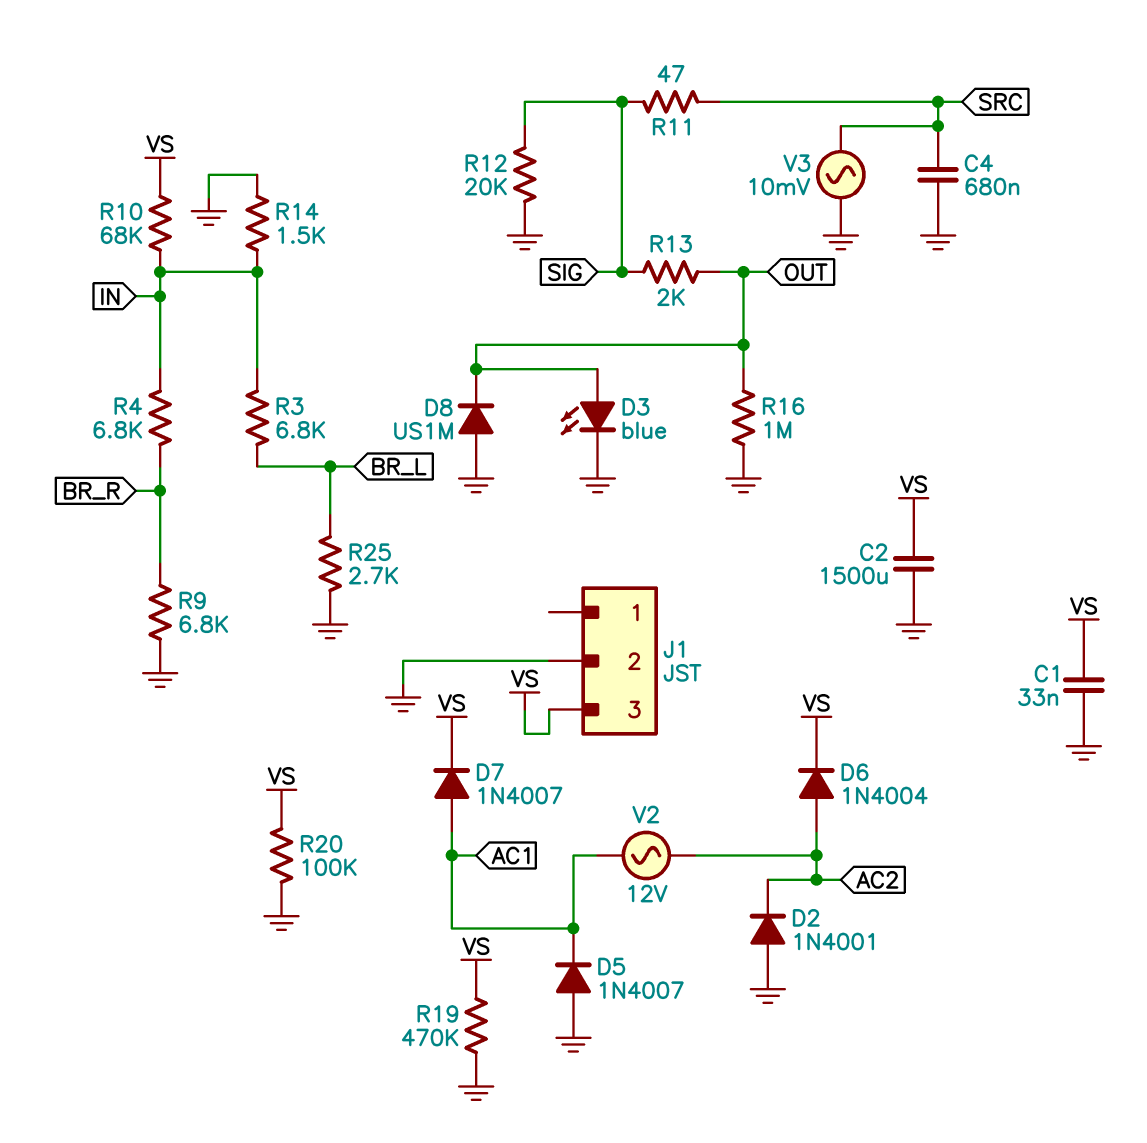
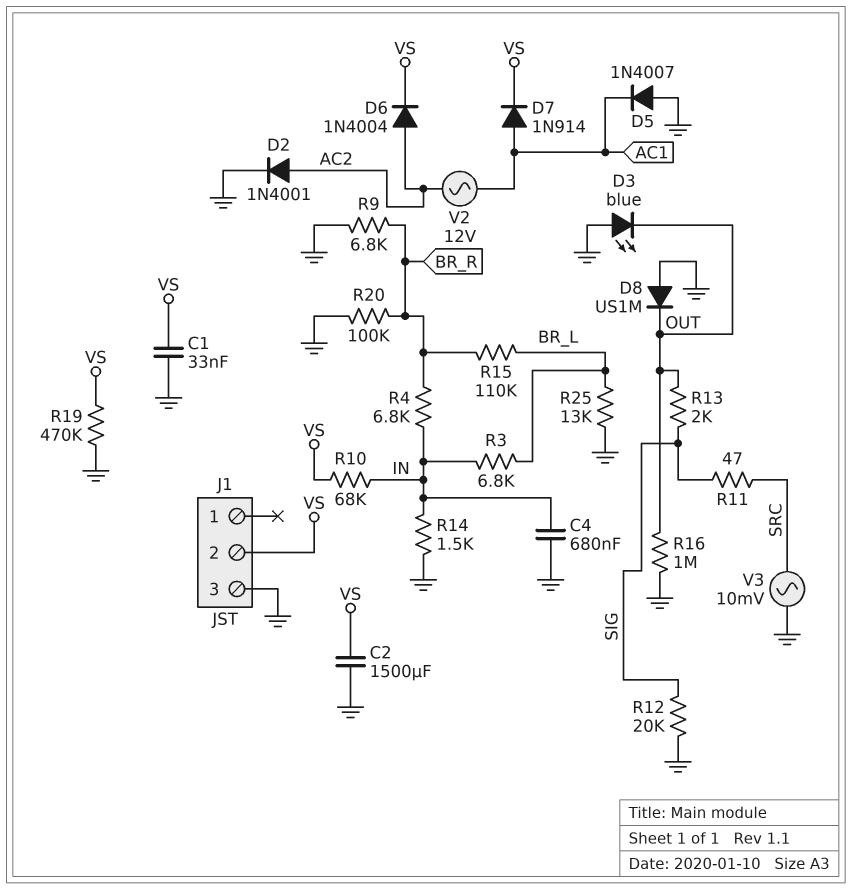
C4: 680nF (GND, SRC) -> 680nF (GND, IN)
D2: diode 1N4001 (A GND, K AC2) -> diode 1N4001 (A AC2, K GND)
D3: LED blue (A OUT, K GND) -> LED blue (A GND, K OUT)
D7: diode 1N4007 (A AC1, K VS) -> diode 1N914 (A AC1, K VS)
J1 pin 2: GND -> VS
J1 pin 3: VS -> GND
R15: none -> 110k (BR_L, BR_R)
R20: 100k (GND, VS) -> 100k (BR_R, GND)
R25: 2.7k (BR_L, GND) -> 13k (BR_L, GND)

